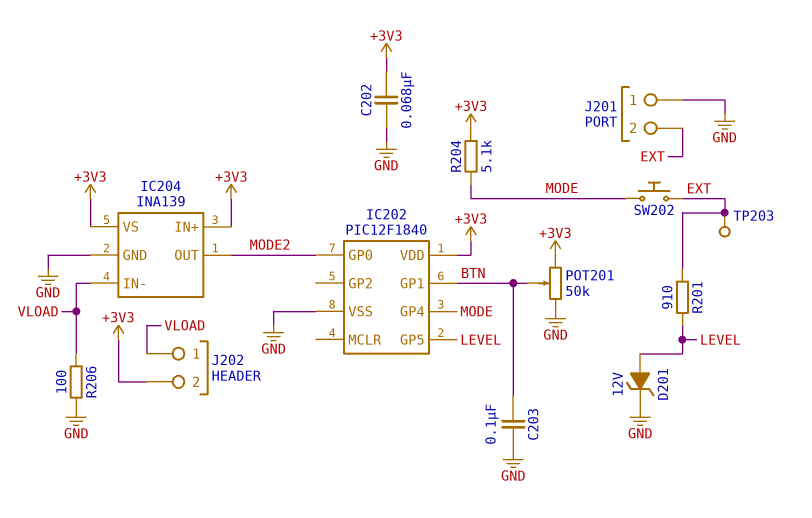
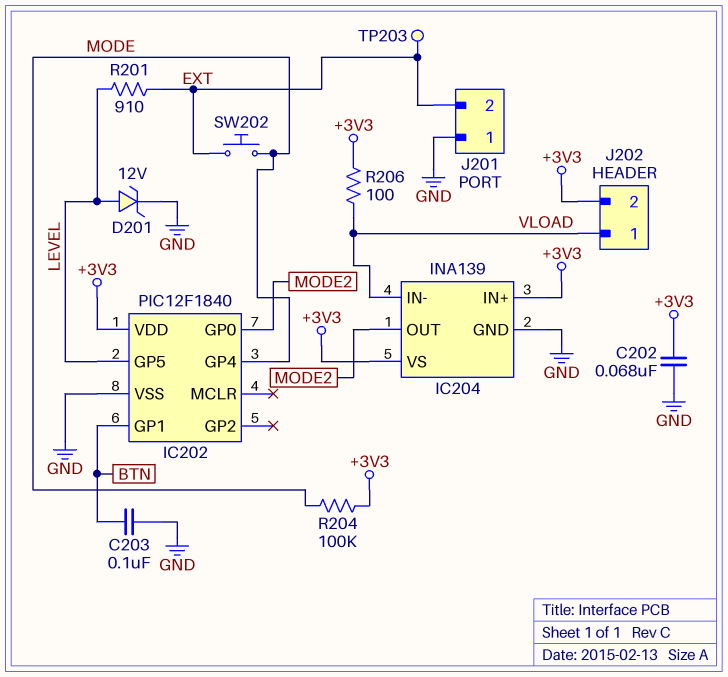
POT201: 50k (+3V3, GND, wiper BTN) -> none
R204: 5.1k (+3V3, MODE) -> 100k (+3V3, MODE)
R206: 100 (GND, VLOAD) -> 100 (+3V3, VLOAD)

